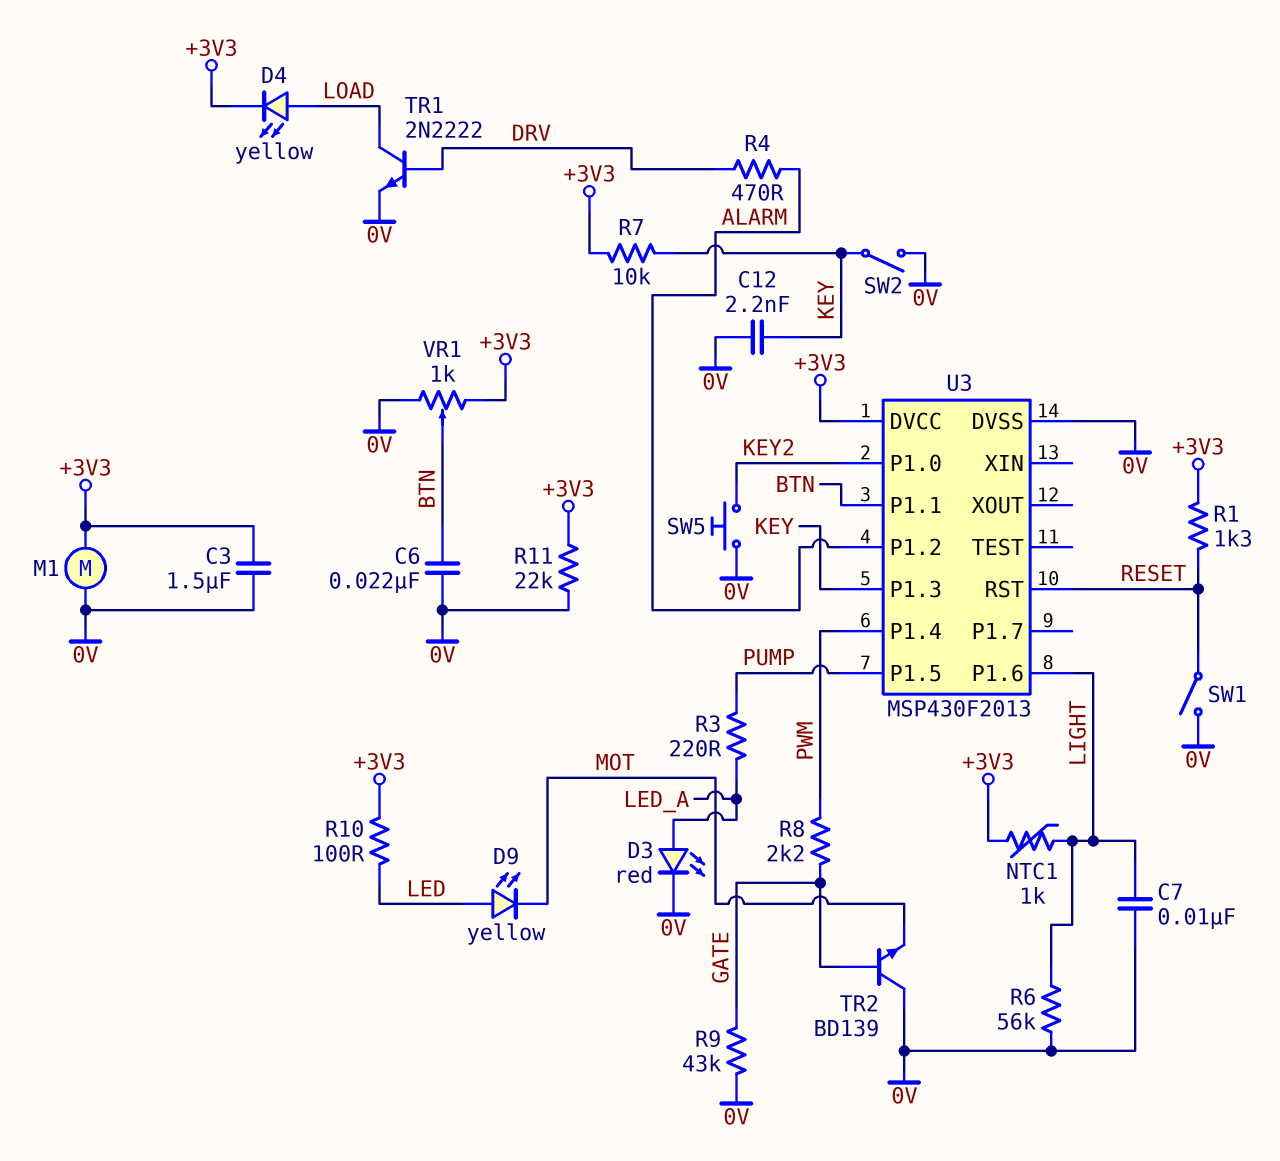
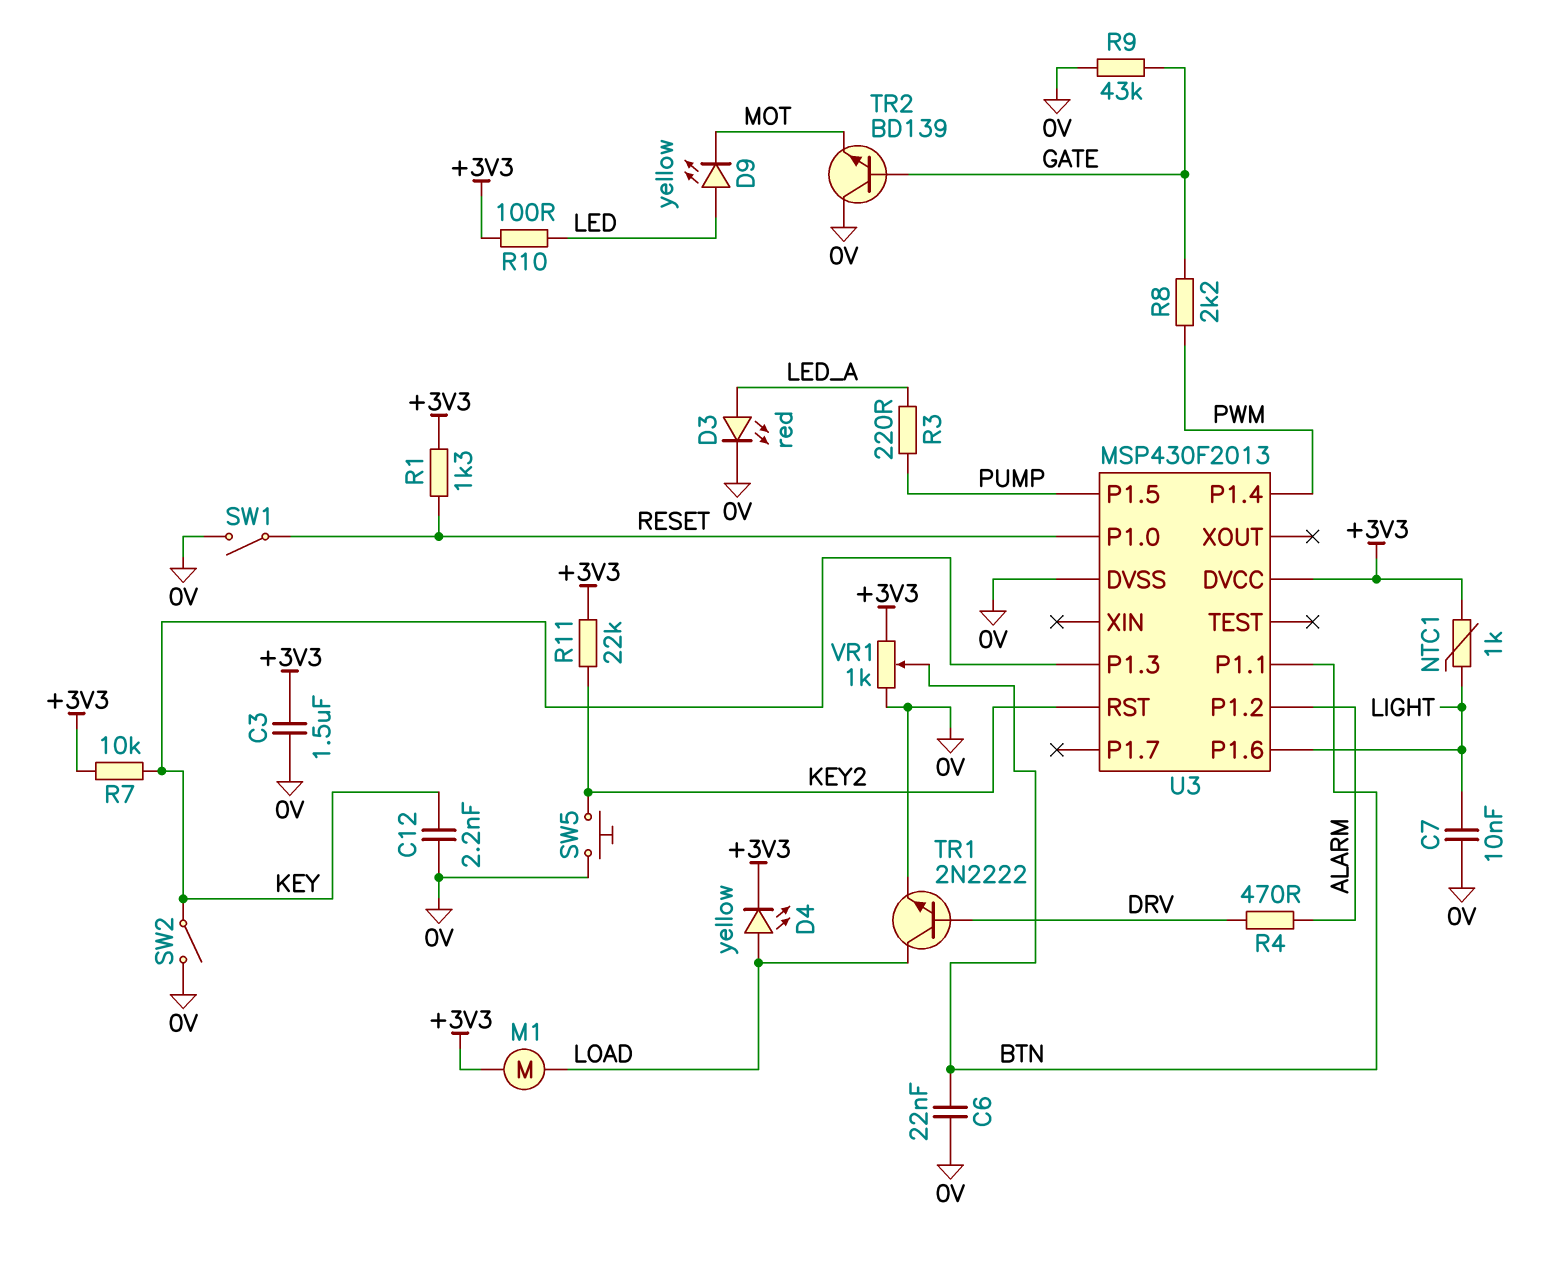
M1: motor (+3V3, 0V) -> motor (+3V3, LOAD)
R6: 56k (0V, LIGHT) -> none
R11: 22k (+3V3, 0V) -> 22k (+3V3, KEY2)
U3 pin P1.0: KEY2 -> RESET
U3 pin RST: RESET -> KEY2

